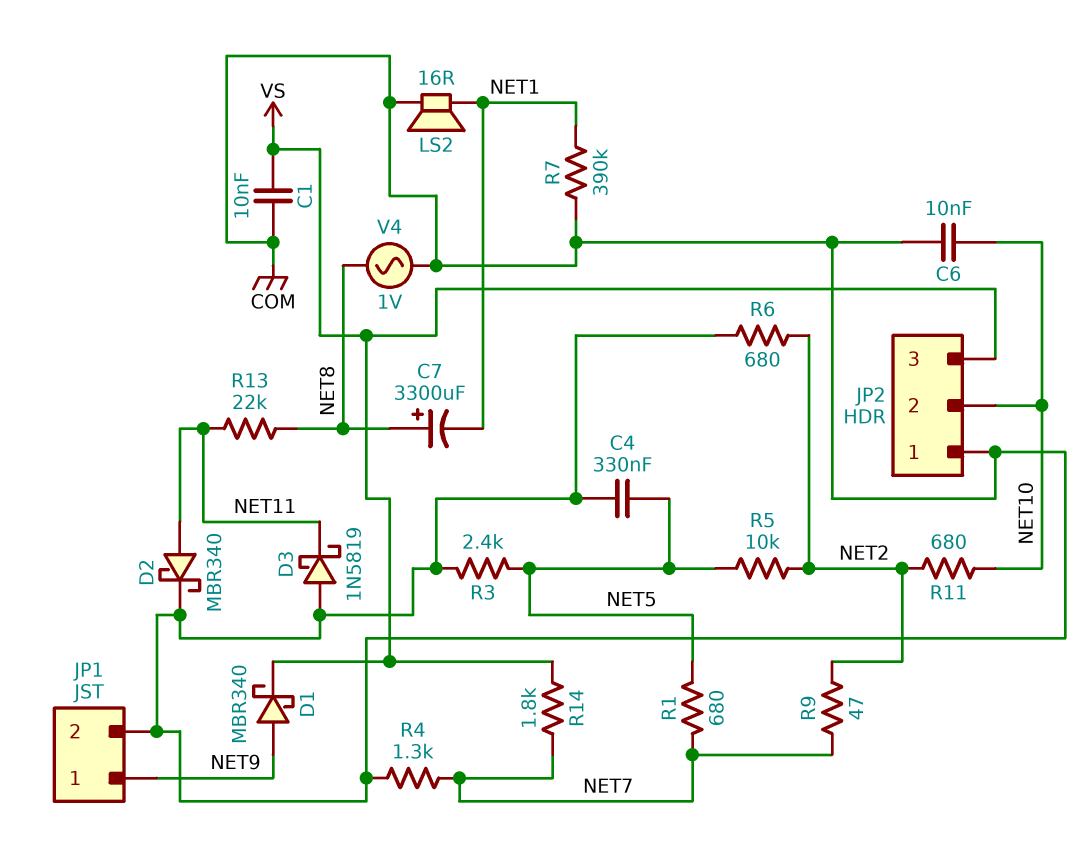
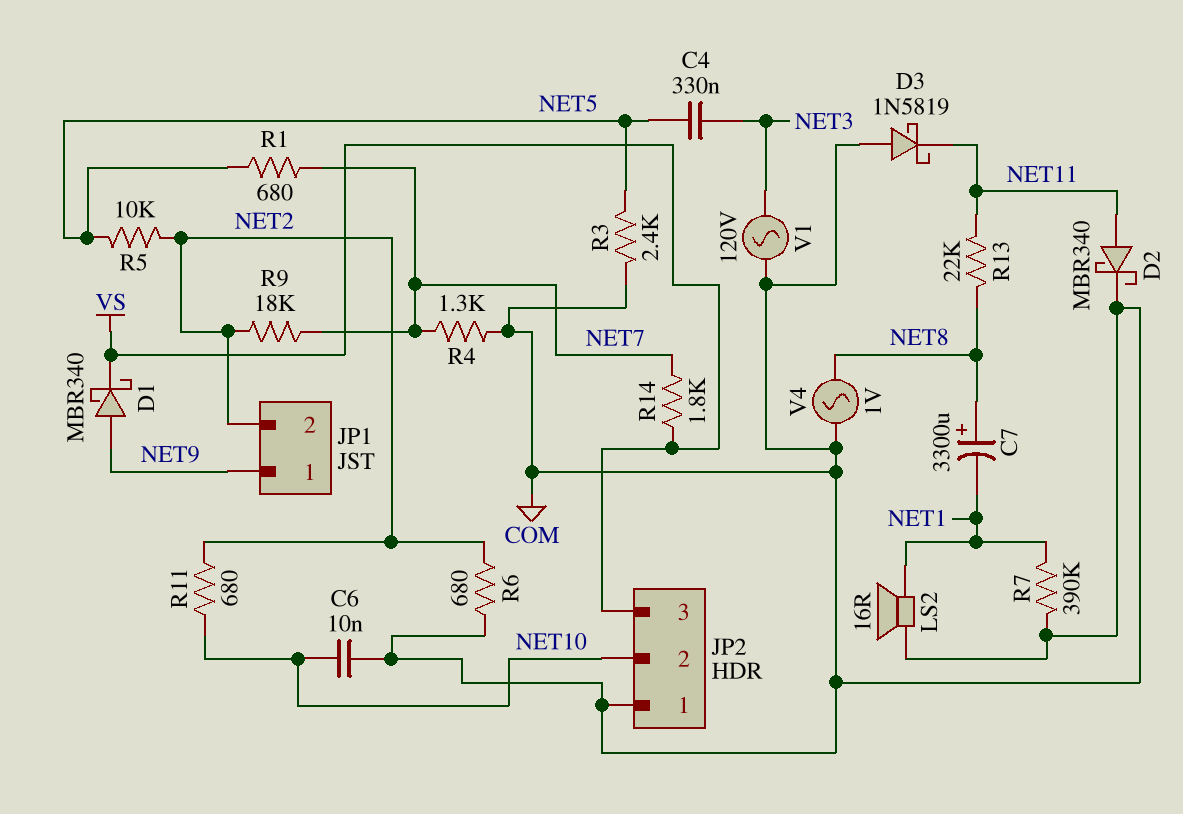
C1: 10nF (COM, VS) -> none
C4: 330nF (COM, NET5) -> 330nF (NET3, NET5)
JP1 pin 2: COM -> NET2
R9: 47 (NET2, NET7) -> 18k (NET2, NET7)
V1: none -> AC 120V (COM, NET3)

